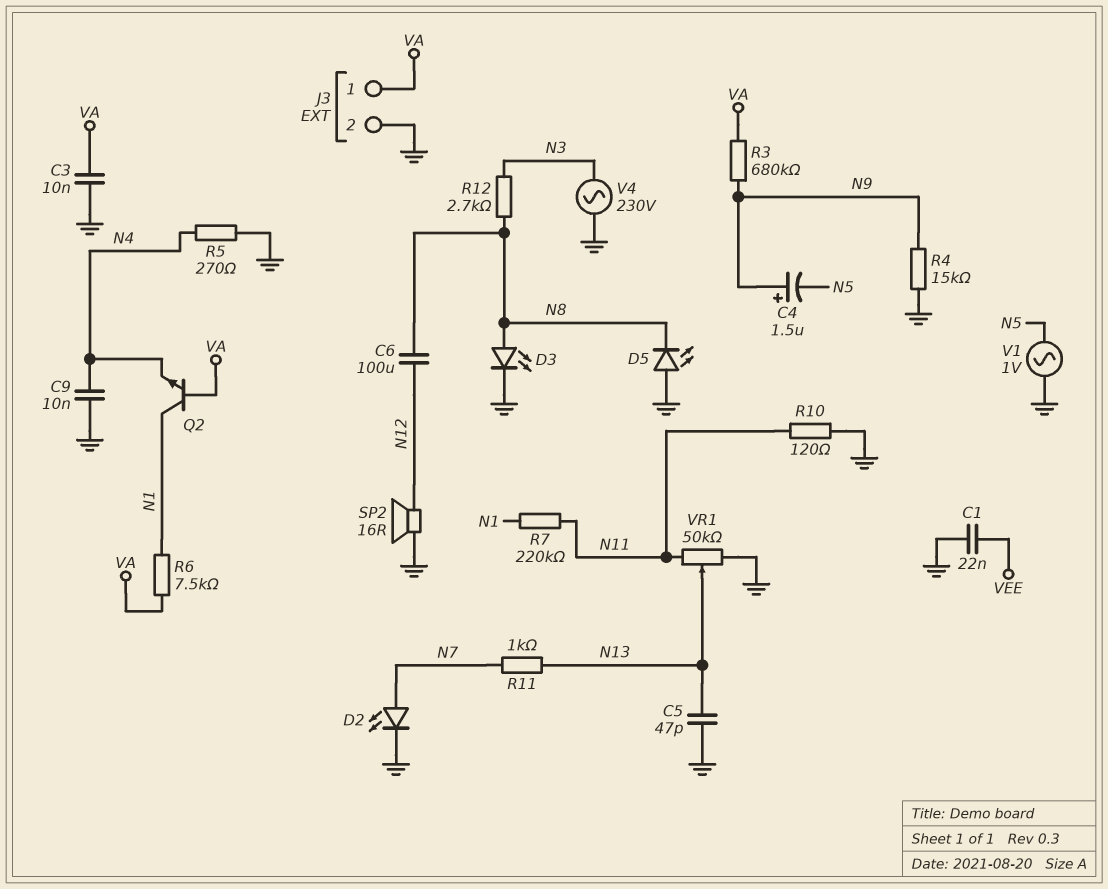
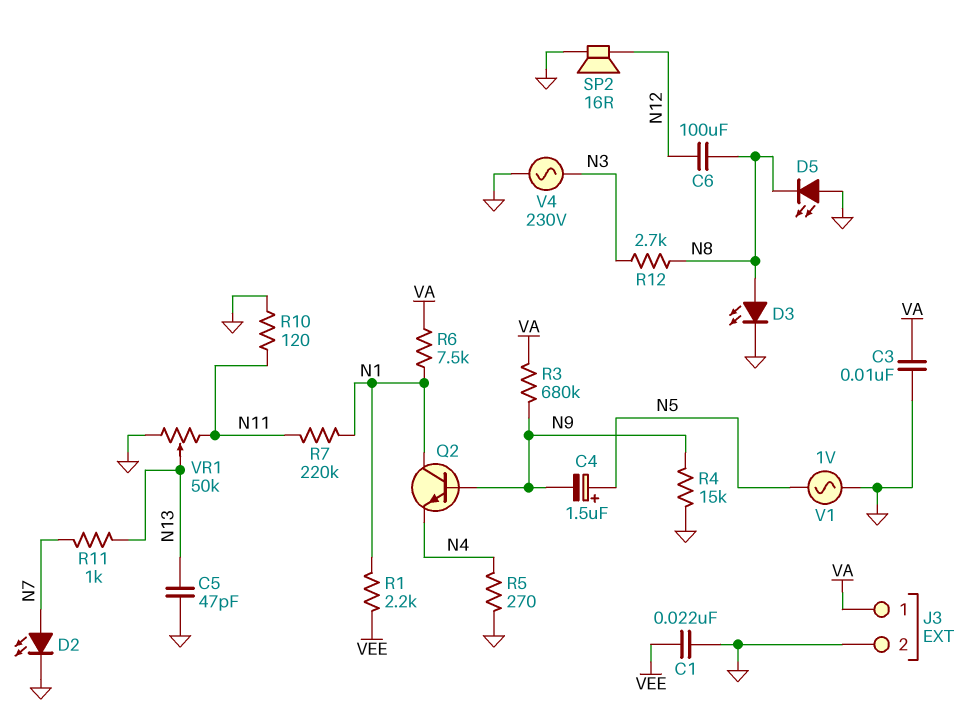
C4: 1.5uF (plus N9, minus N5) -> 1.5uF (plus N5, minus N9)
C9: 10nF (GND, N4) -> none
Q2: NPN (B VA, C N1, E N4) -> NPN (B N9, C N1, E N4)
R1: none -> 2.2k (N1, VEE)

